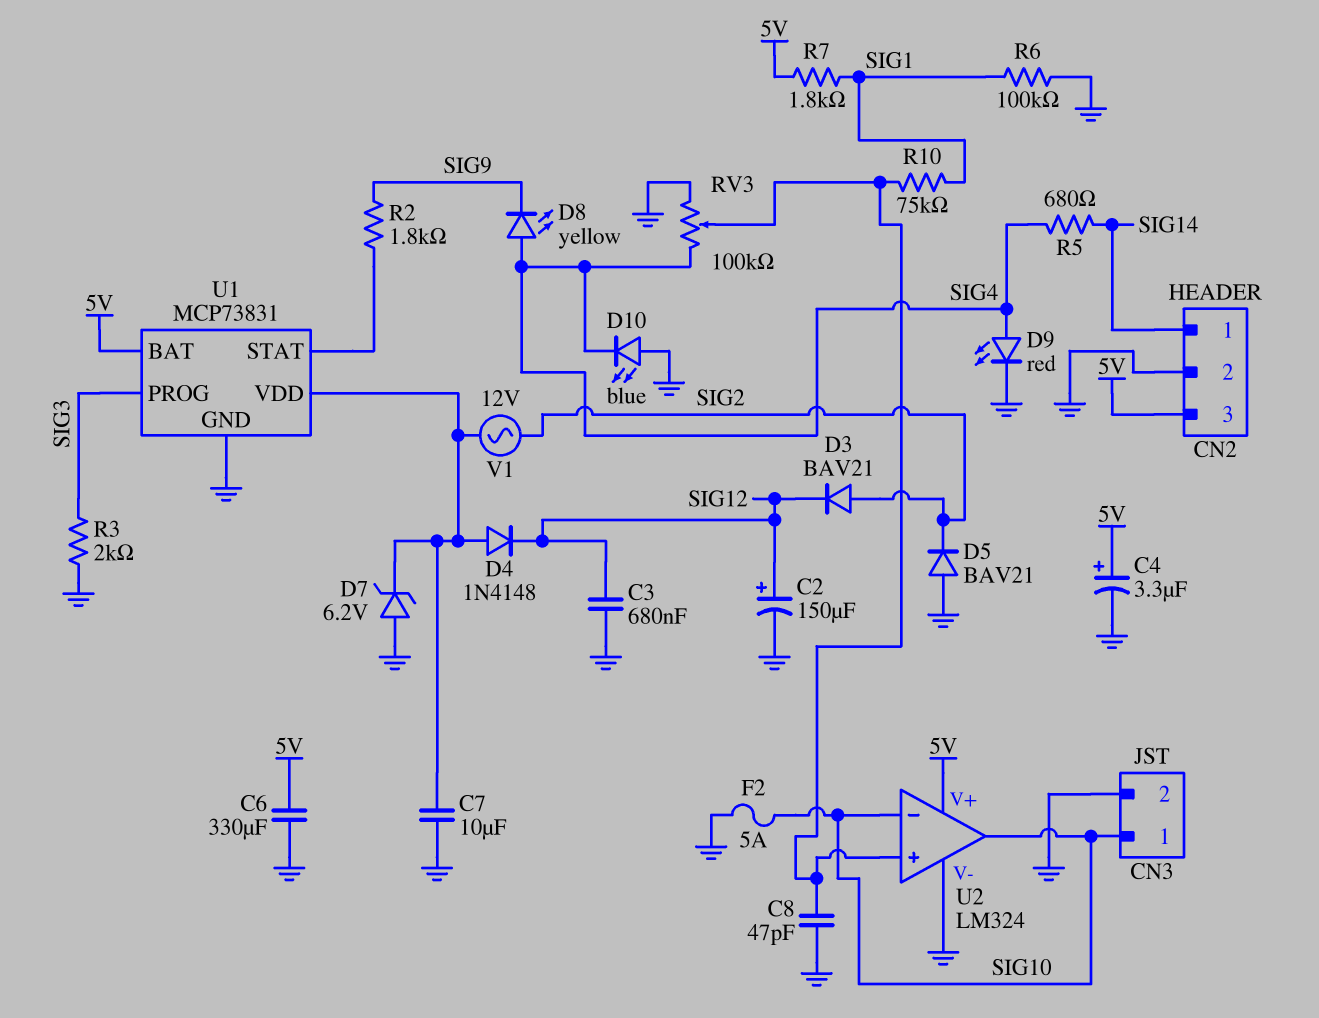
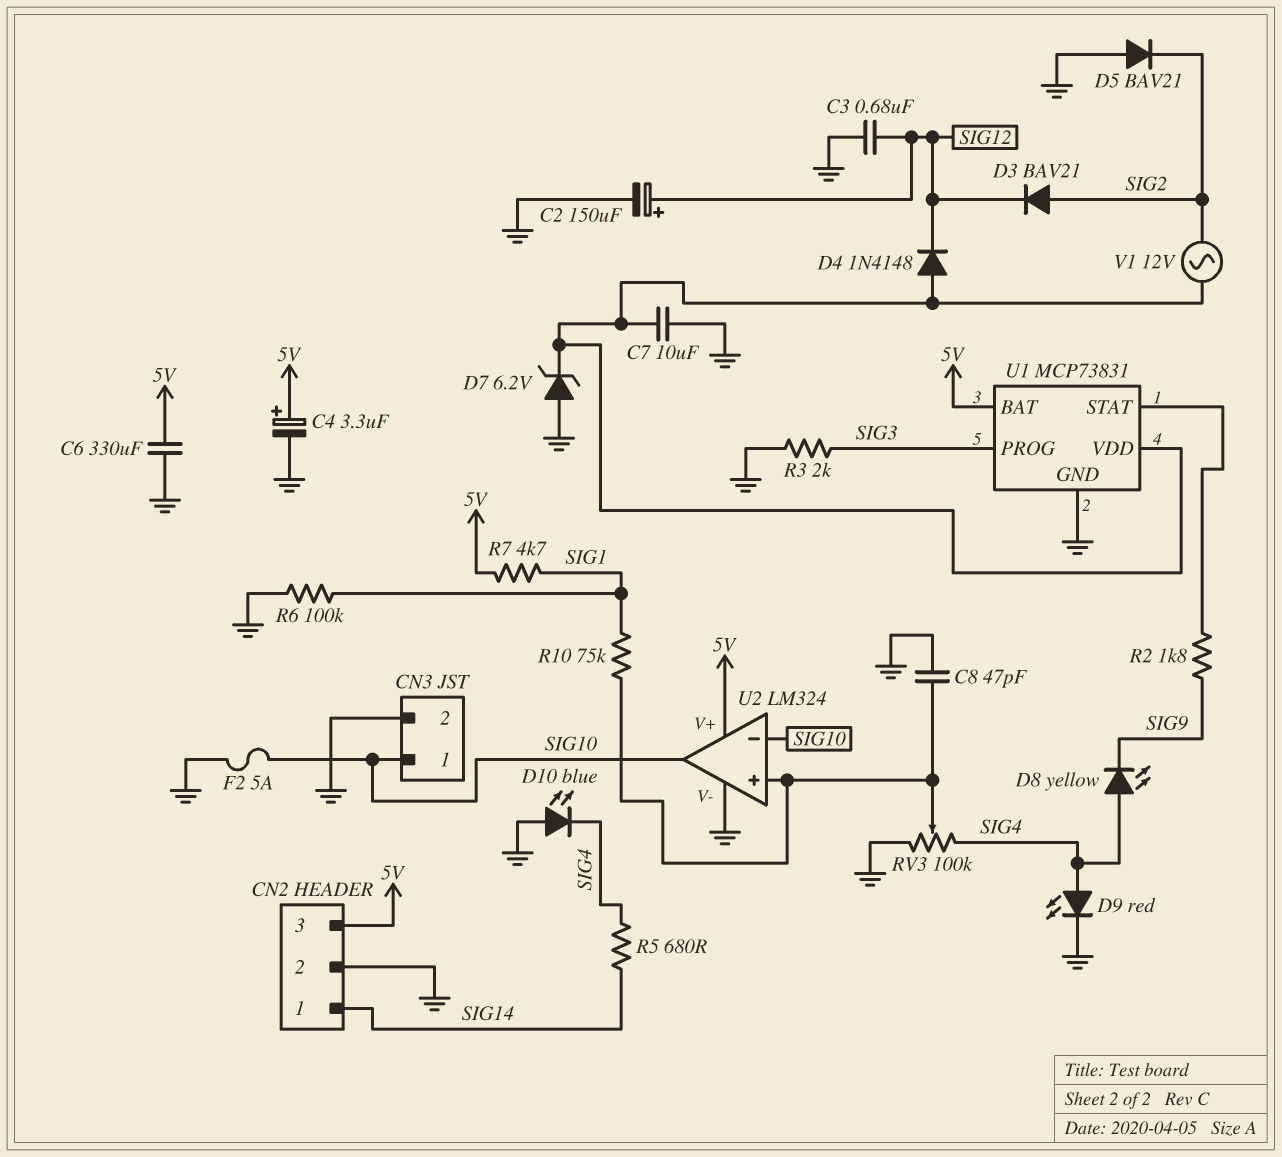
R7: 1.8k (5V, SIG1) -> 4.7k (5V, SIG1)

